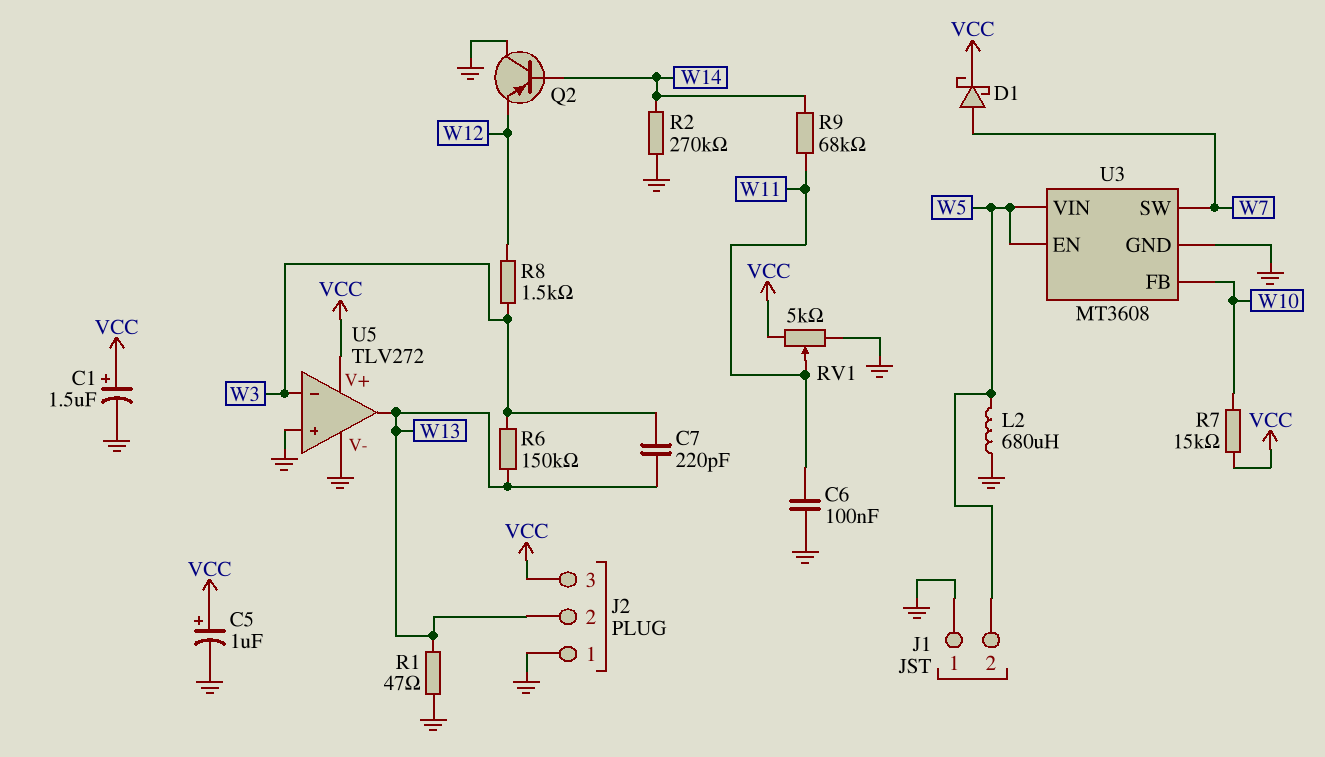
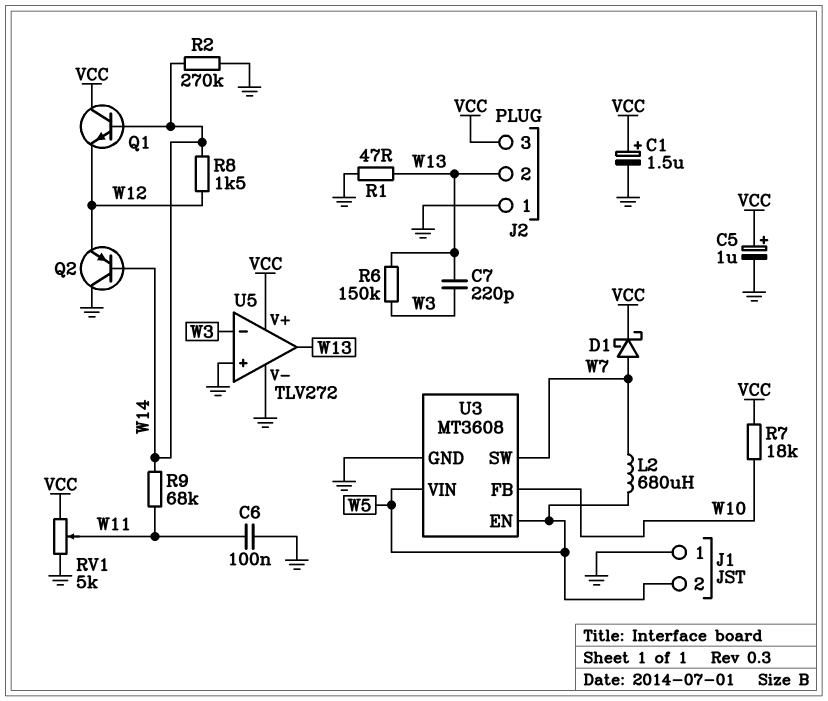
L2: 680uH (GND, W5) -> 680uH (W5, W7)
Q1: none -> NPN (B W14, C VCC, E W12)
R7: 15k (VCC, W10) -> 18k (VCC, W10)
R8: 1.5k (W3, W12) -> 1.5k (W12, W14)

